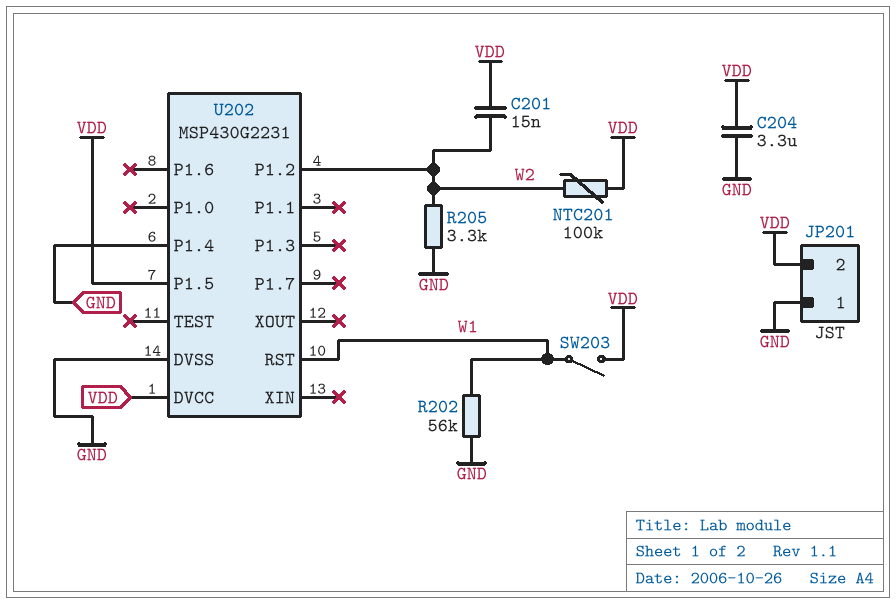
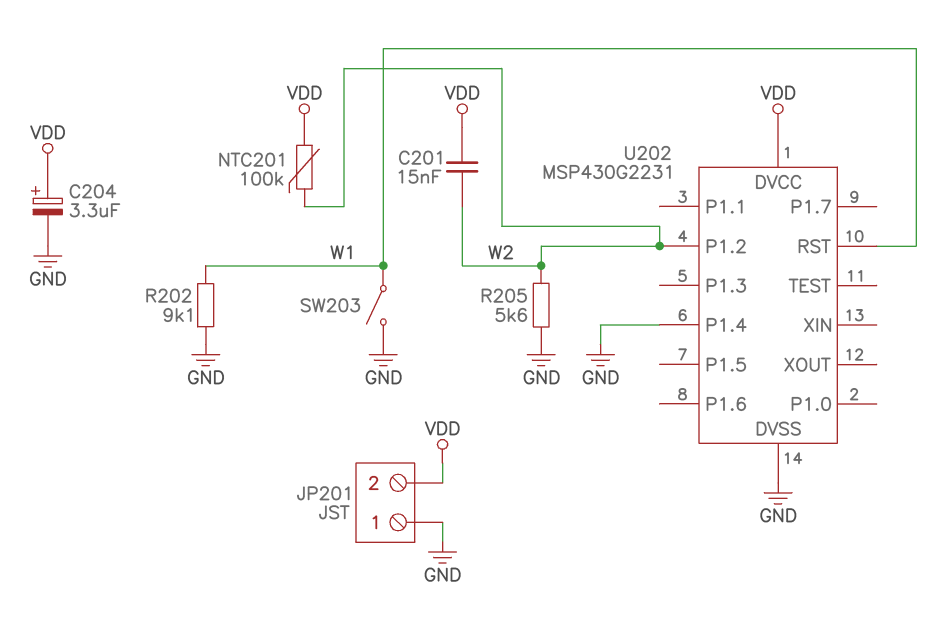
C204: 3.3uF (GND, VDD) -> 3.3uF (plus VDD, minus GND)
R202: 56k (GND, W1) -> 9.1k (GND, W1)
R205: 3.3k (GND, W2) -> 5.6k (GND, W2)
SW203: switch (VDD, W1) -> switch (GND, W1)
U202 pin P1.5: VDD -> none

